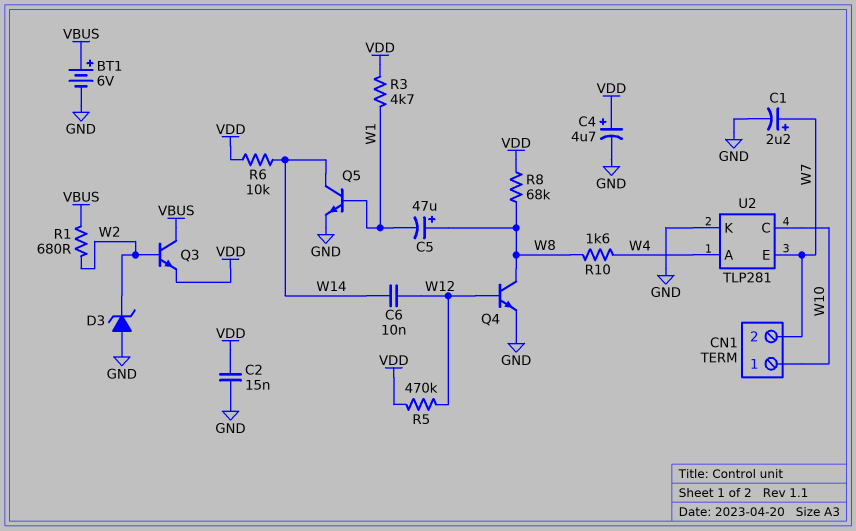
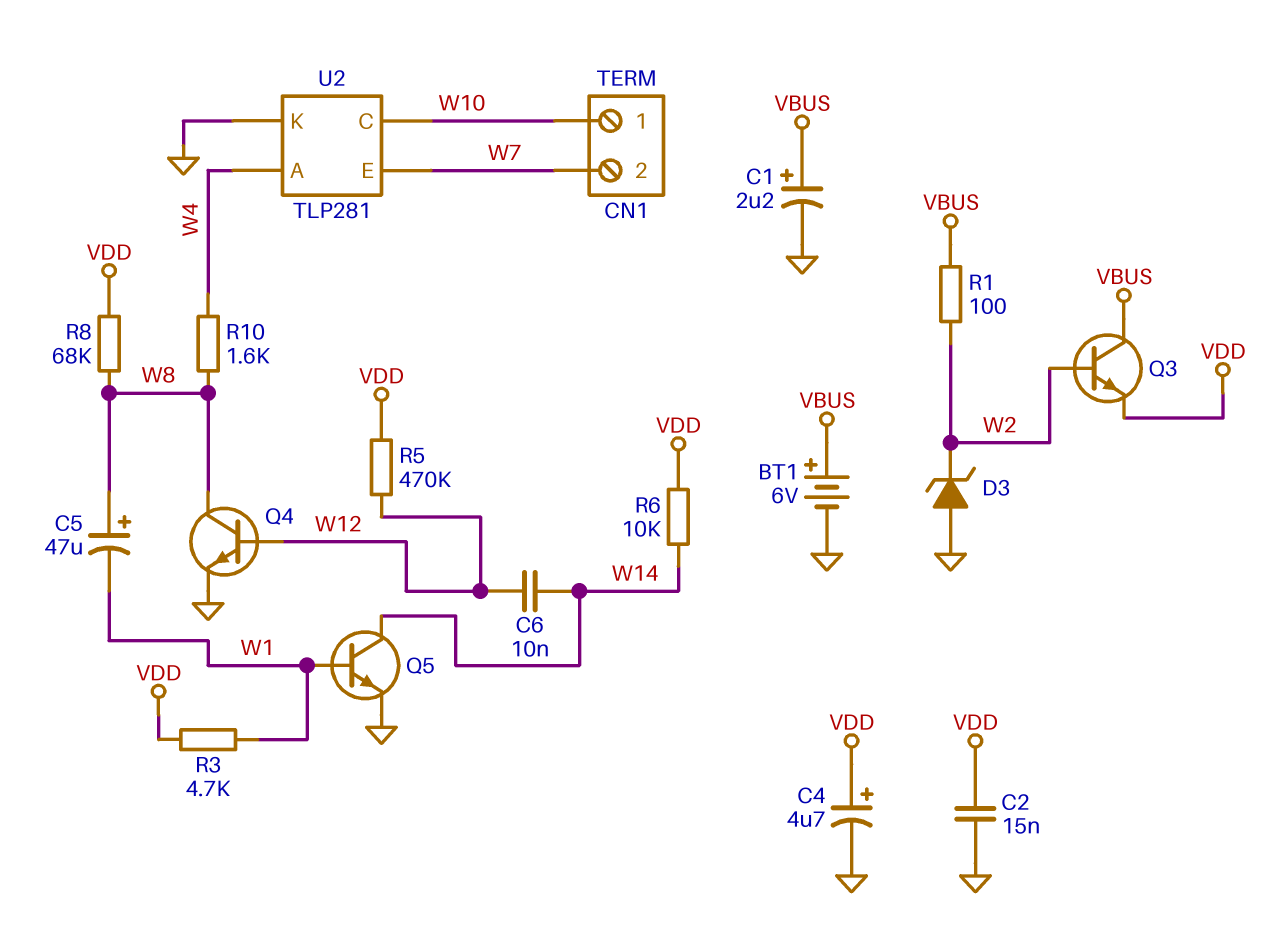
C1: 2.2uF (plus W7, minus GND) -> 2.2uF (plus VBUS, minus GND)
R1: 680 (VBUS, W2) -> 100 (VBUS, W2)

